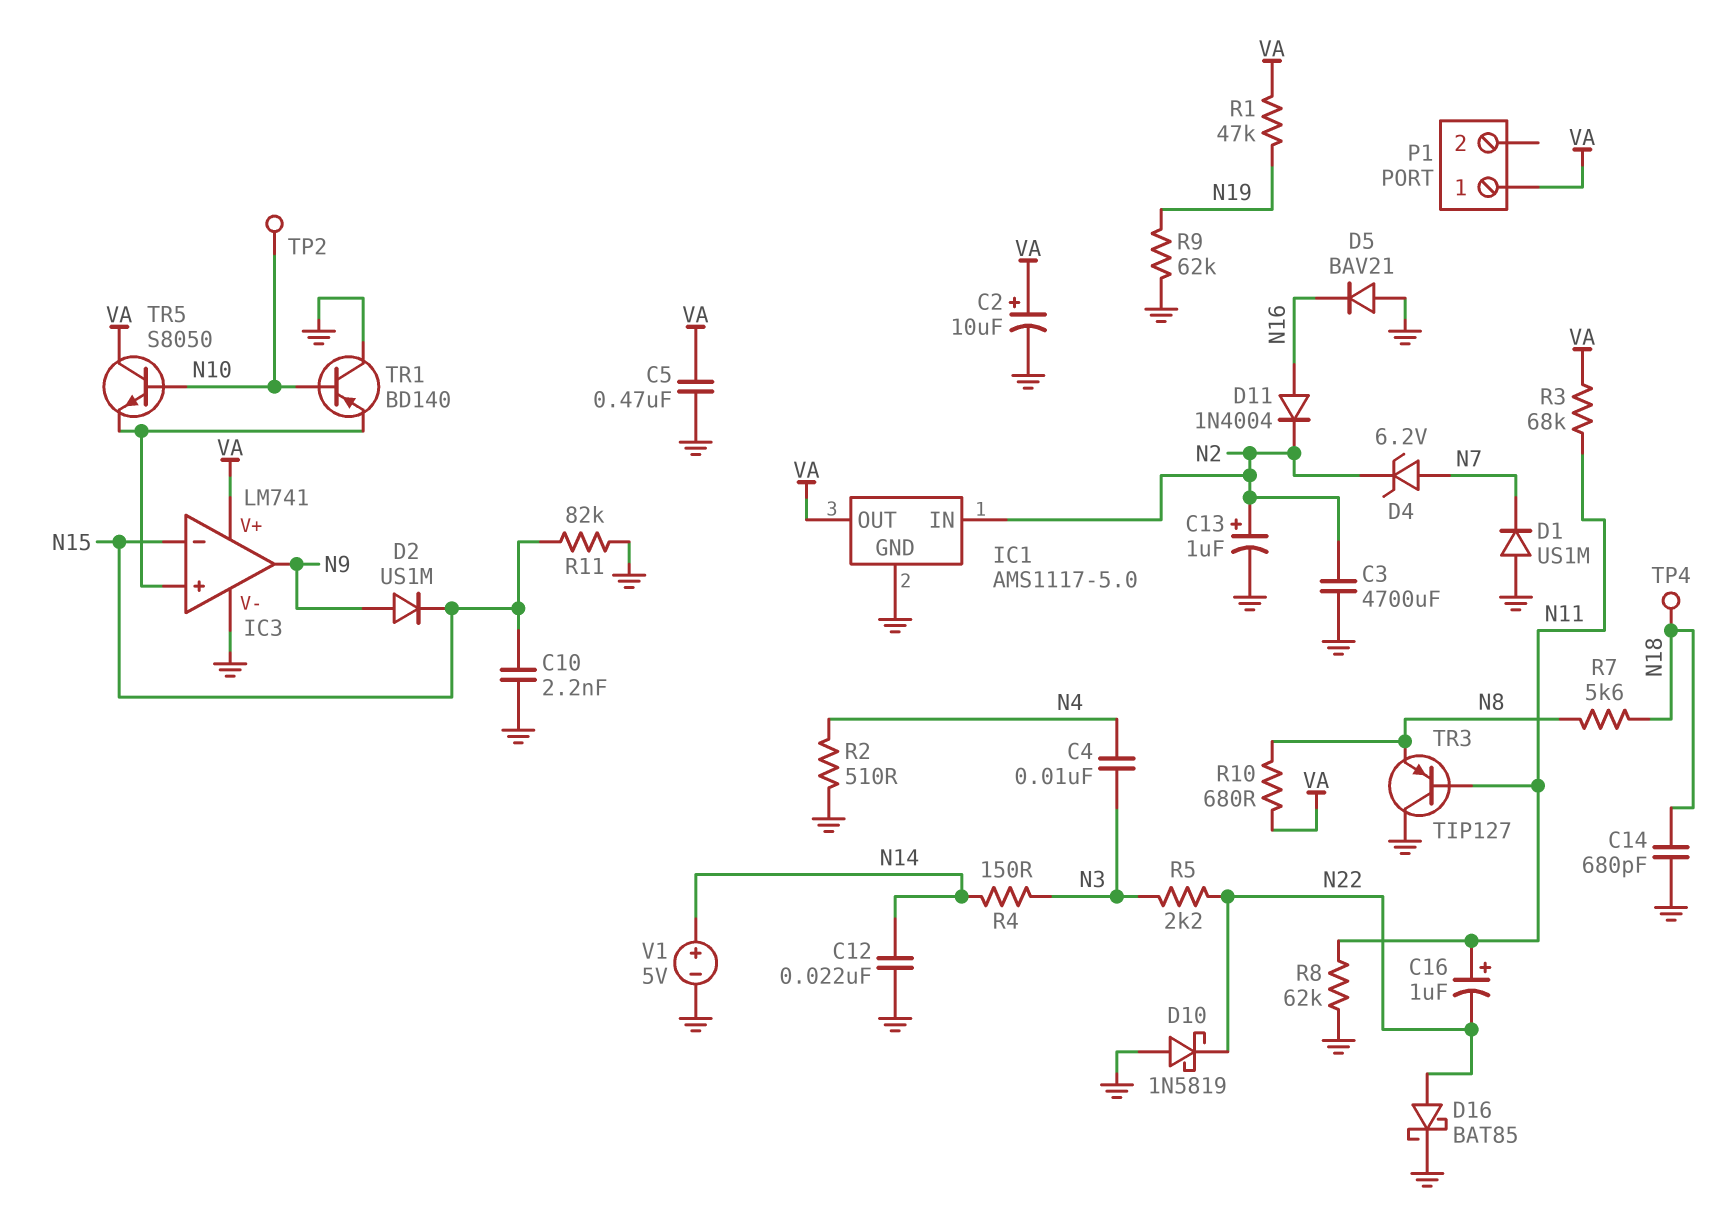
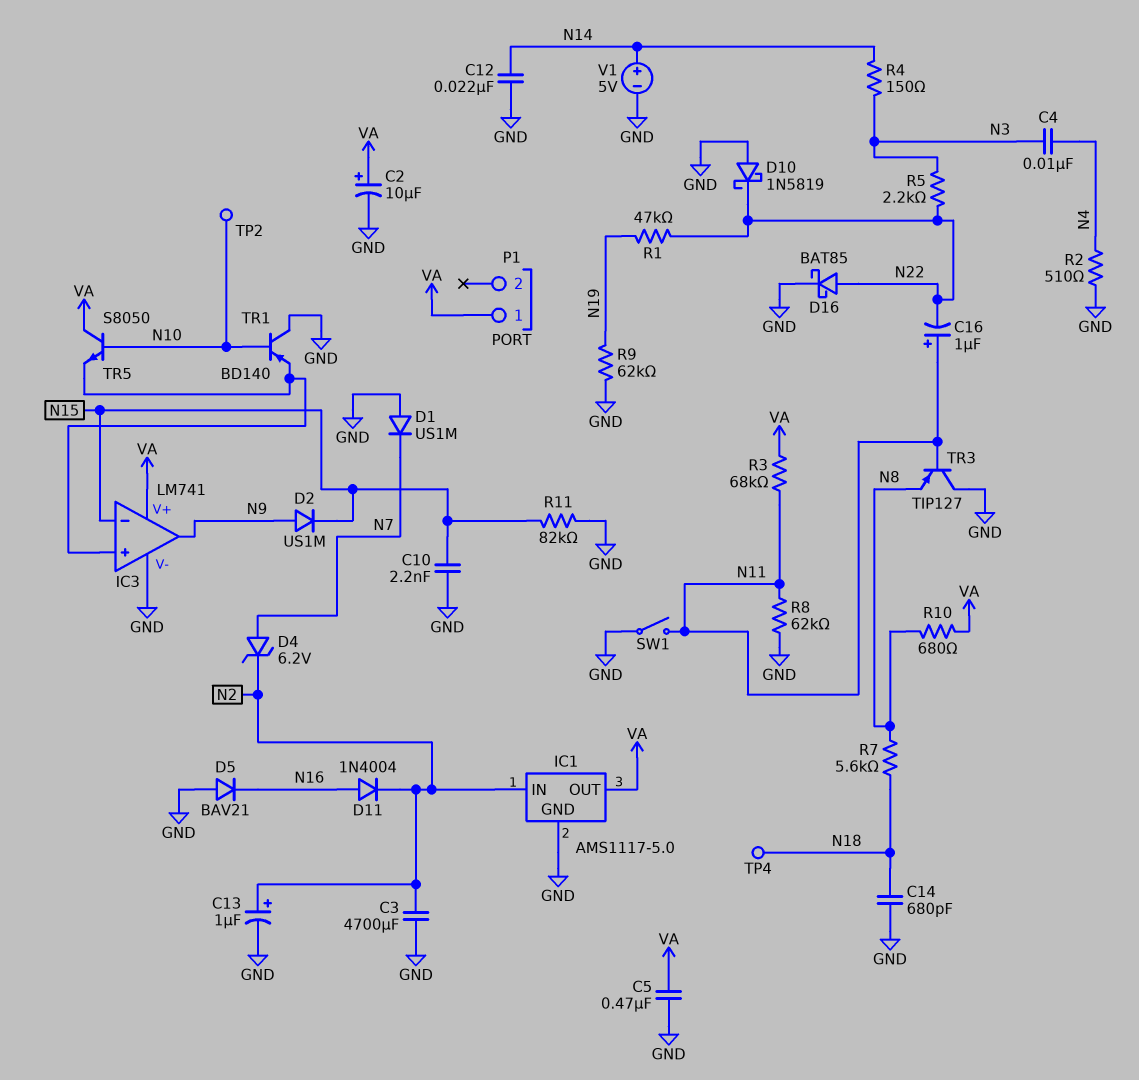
R1: 47k (N19, VA) -> 47k (N19, N22)
SW1: none -> switch (GND, N11)

